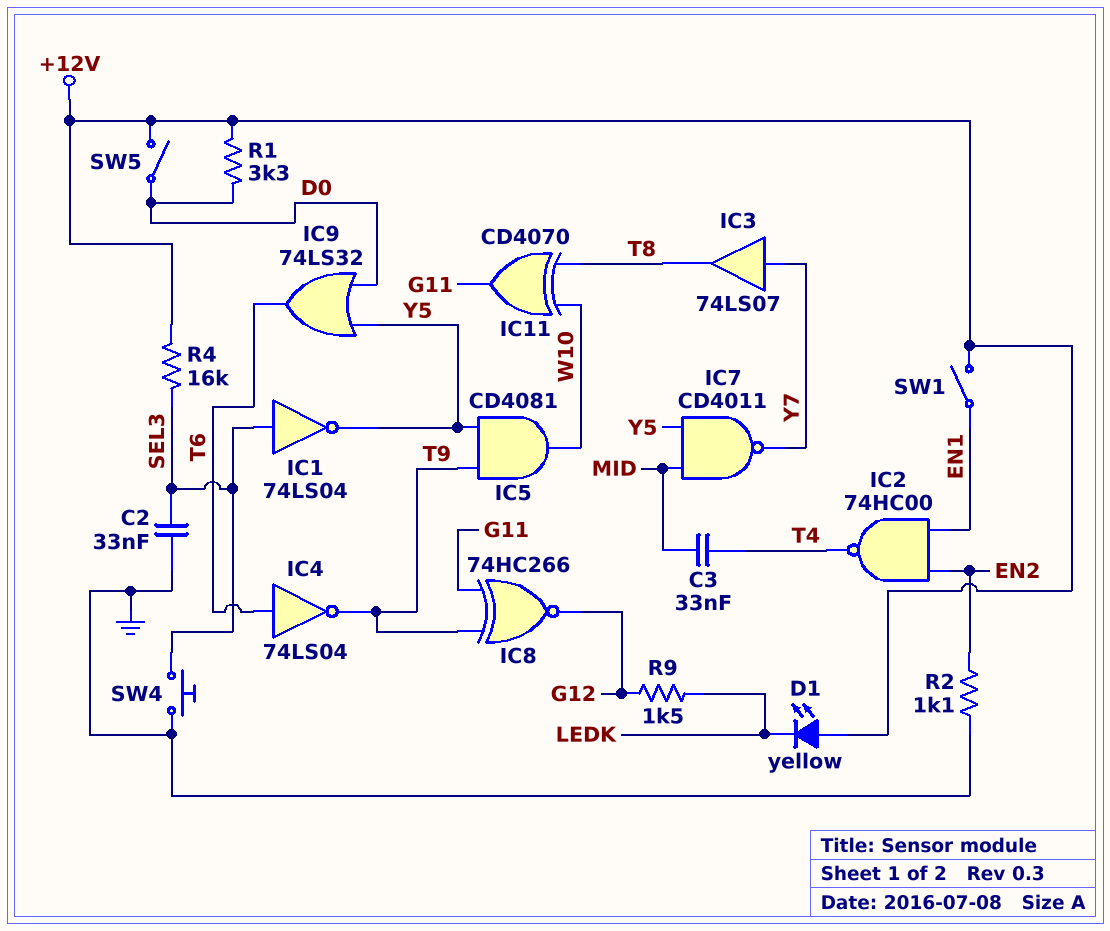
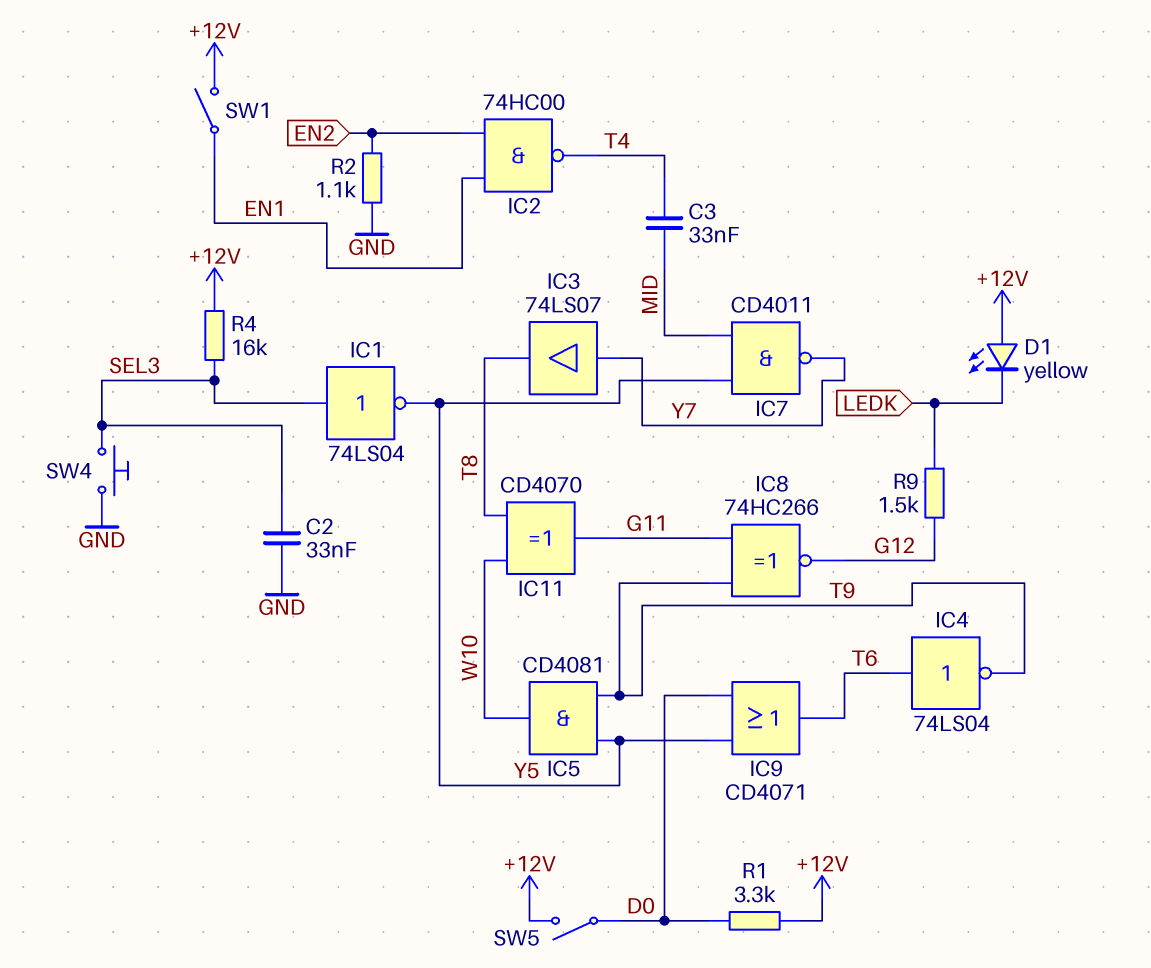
IC9: OR 74LS32 (in D0, in Y5, out T6) -> OR CD4071 (in D0, in Y5, out T6)

